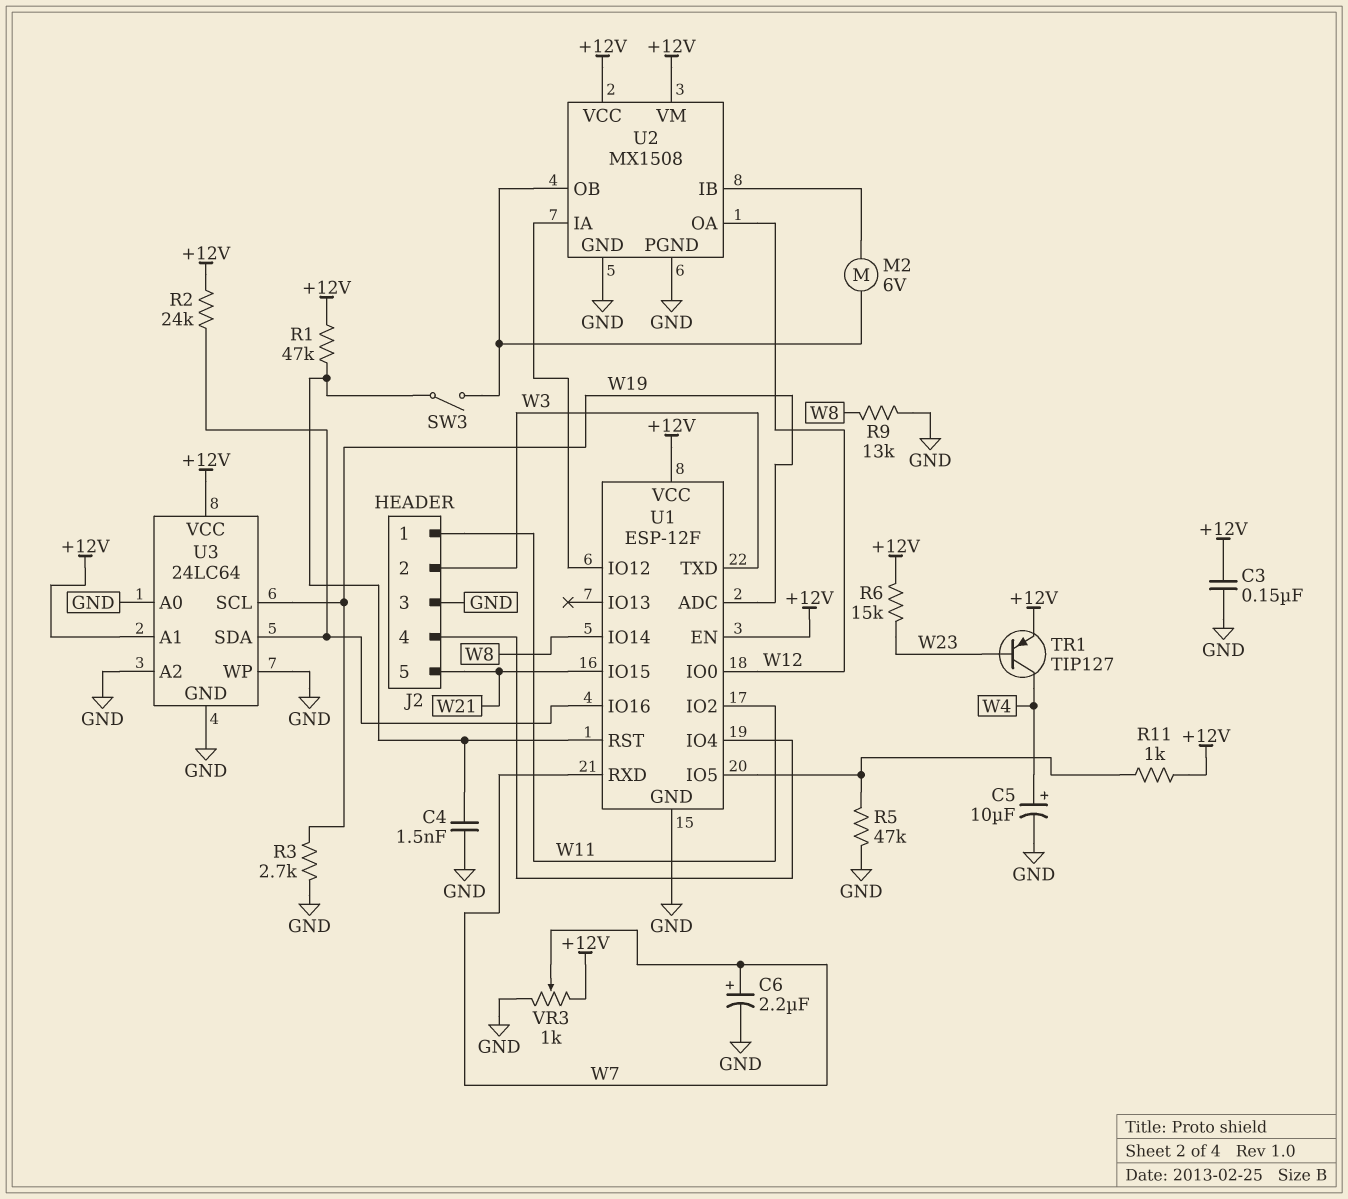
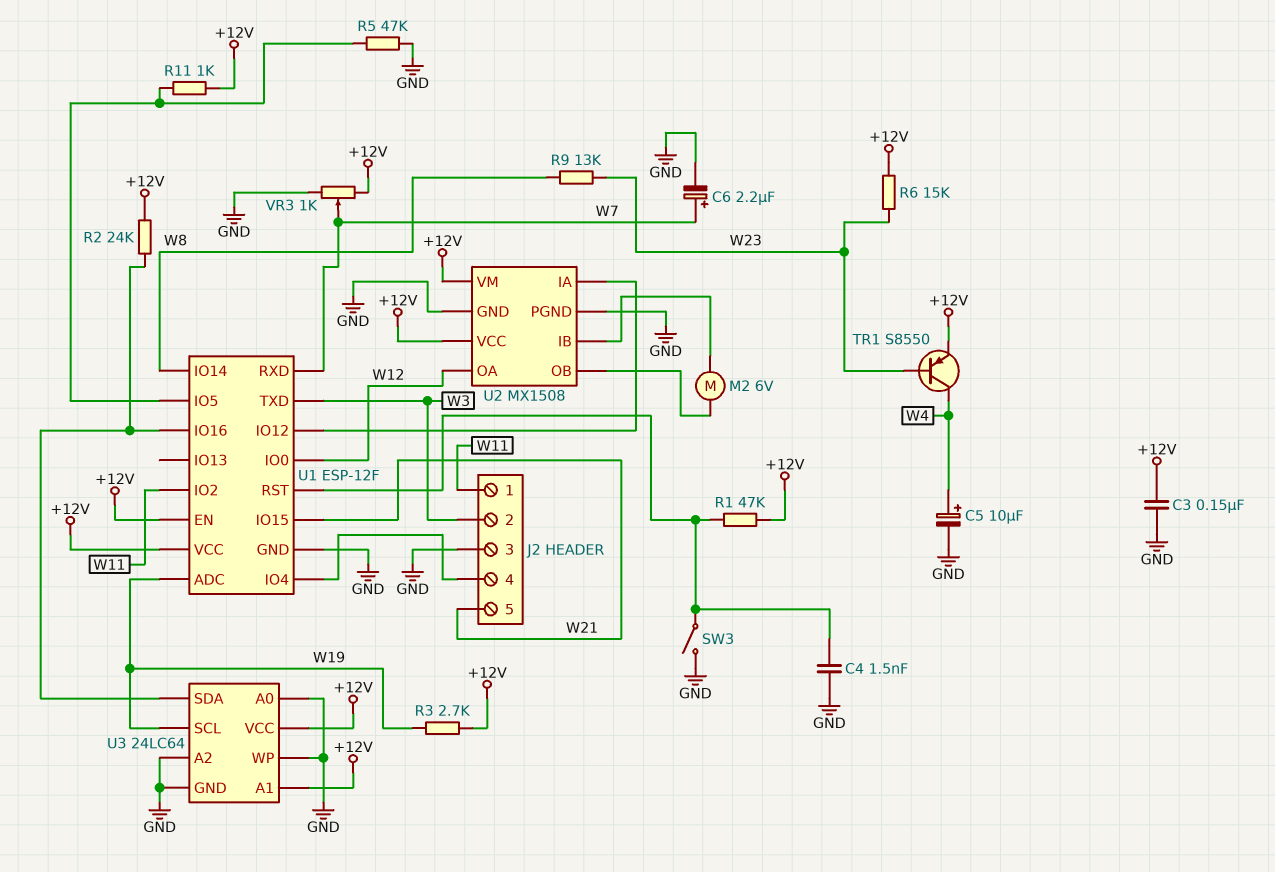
R3: 2.7k (GND, W19) -> 2.7k (+12V, W19)
R9: 13k (GND, W8) -> 13k (W8, W23)
SW3: switch (U1/RST, U2/OB) -> switch (GND, U1/RST)
TR1: PNP TIP127 (B W23, C W4, E +12V) -> PNP S8550 (B W23, C W4, E +12V)

